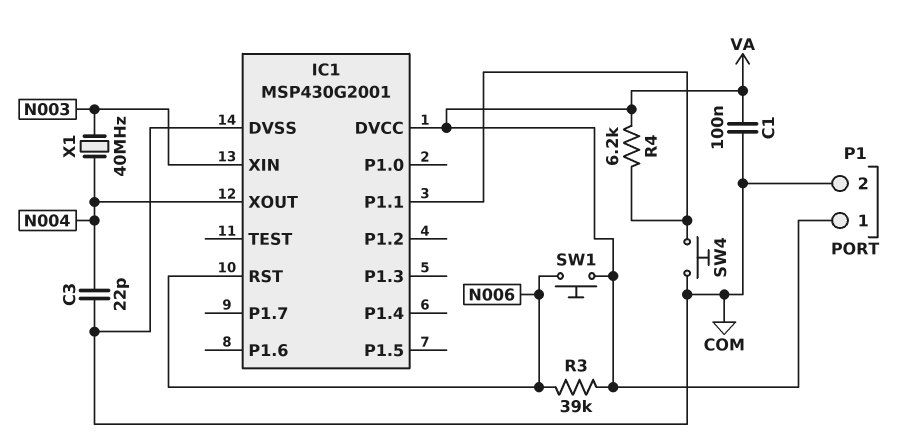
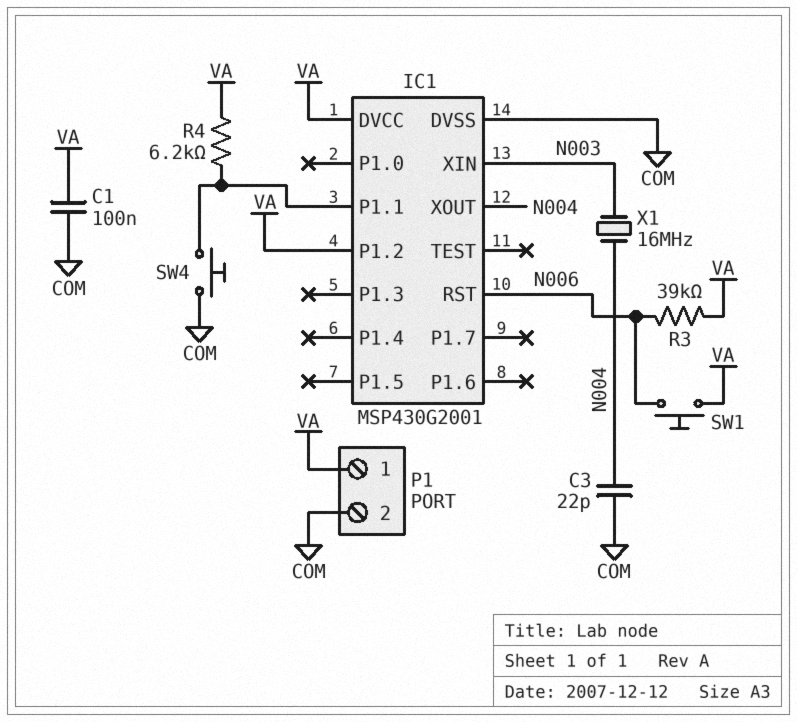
IC1 pin P1.2: none -> VA
X1: 40MHz (N003, N004) -> 16MHz (N003, N004)

